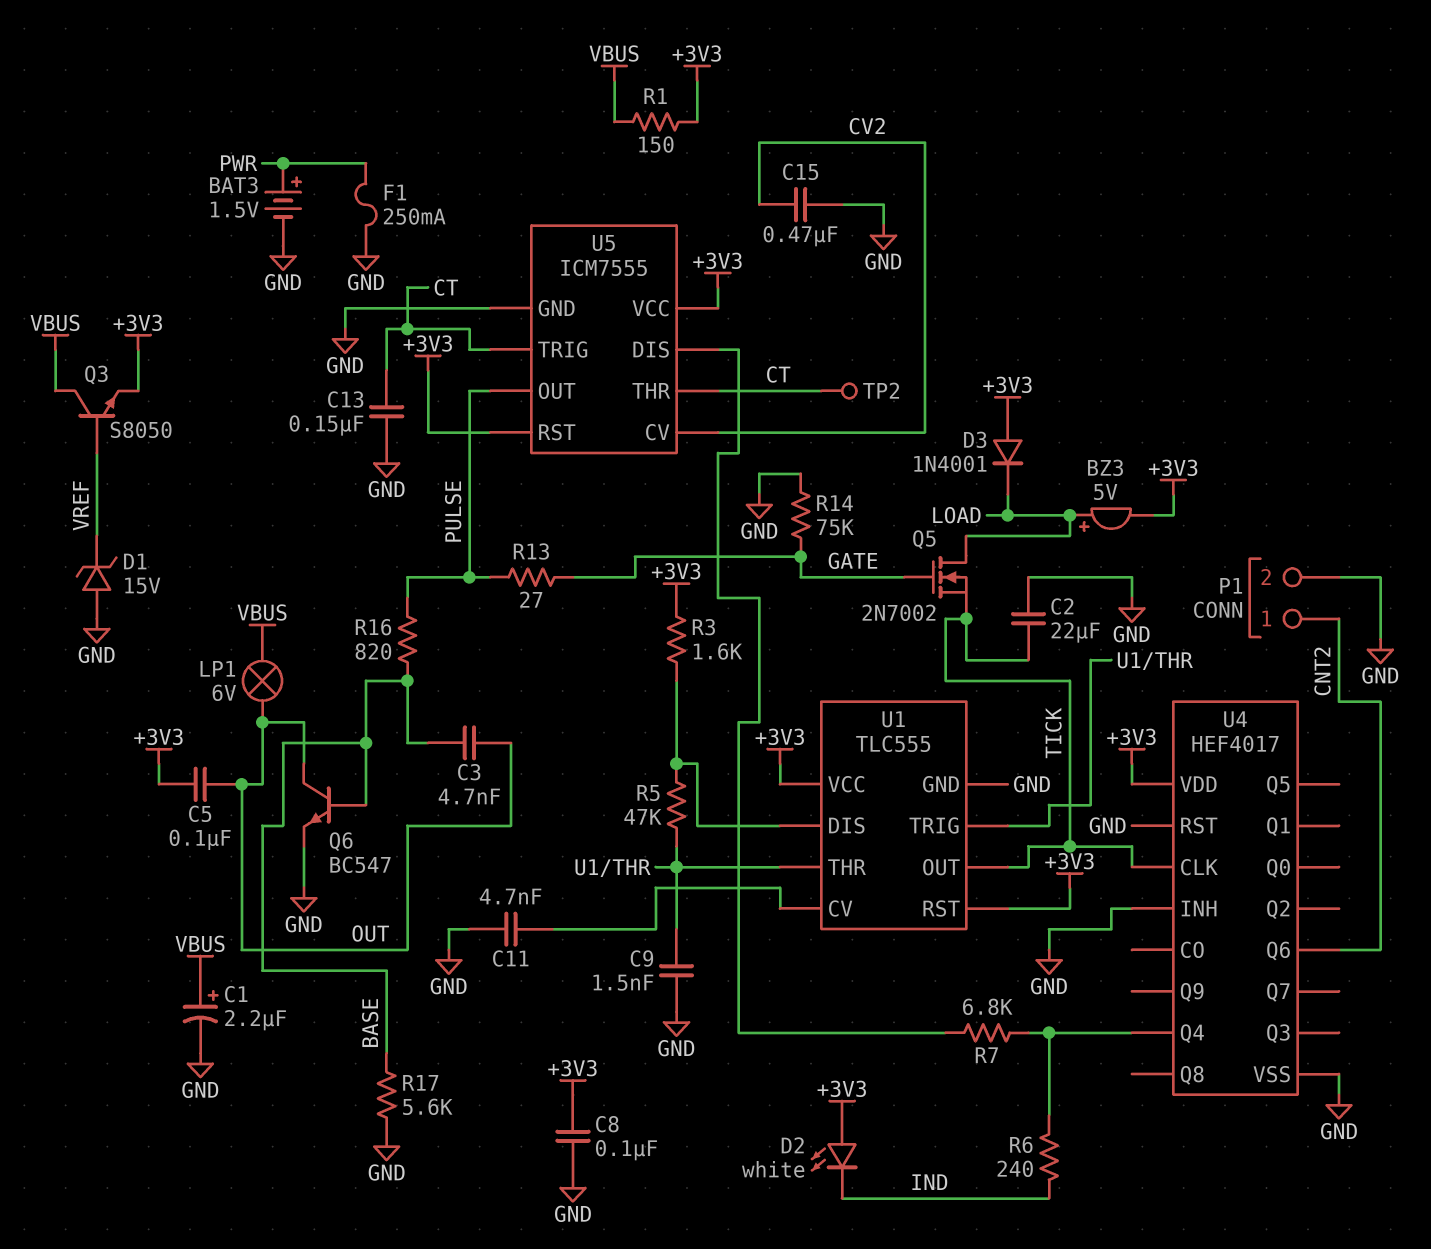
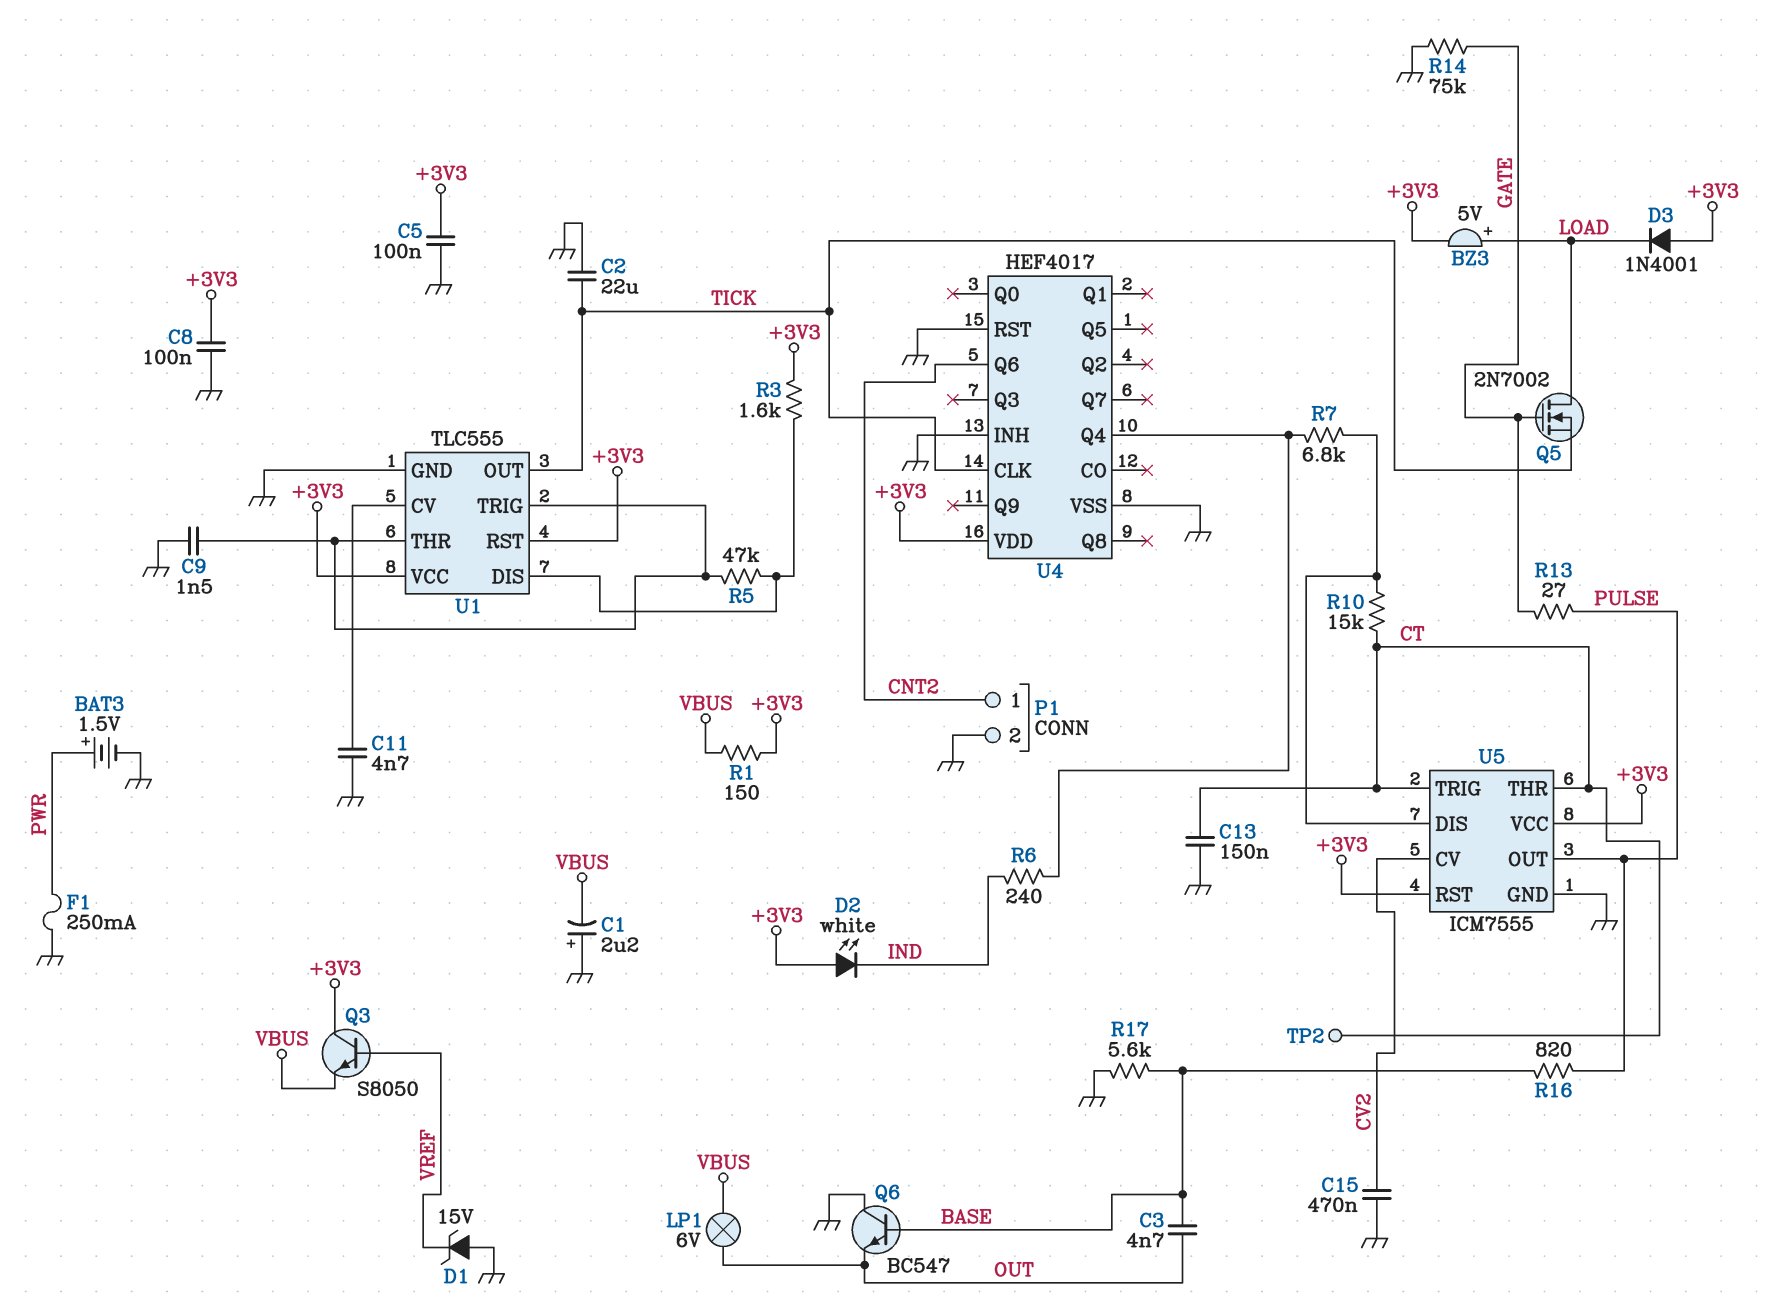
C1: 2.2uF (plus VBUS, minus GND) -> 2.2uF (plus GND, minus VBUS)
C5: 100nF (+3V3, OUT) -> 100nF (+3V3, GND)
Q3: NPN S8050 (B VREF, C VBUS, E +3V3) -> NPN S8050 (B VREF, C +3V3, E VBUS)
Q6: NPN BC547 (B BASE, C OUT, E GND) -> NPN BC547 (B BASE, C GND, E OUT)
R10: none -> 15k (CT, U5/DIS)

